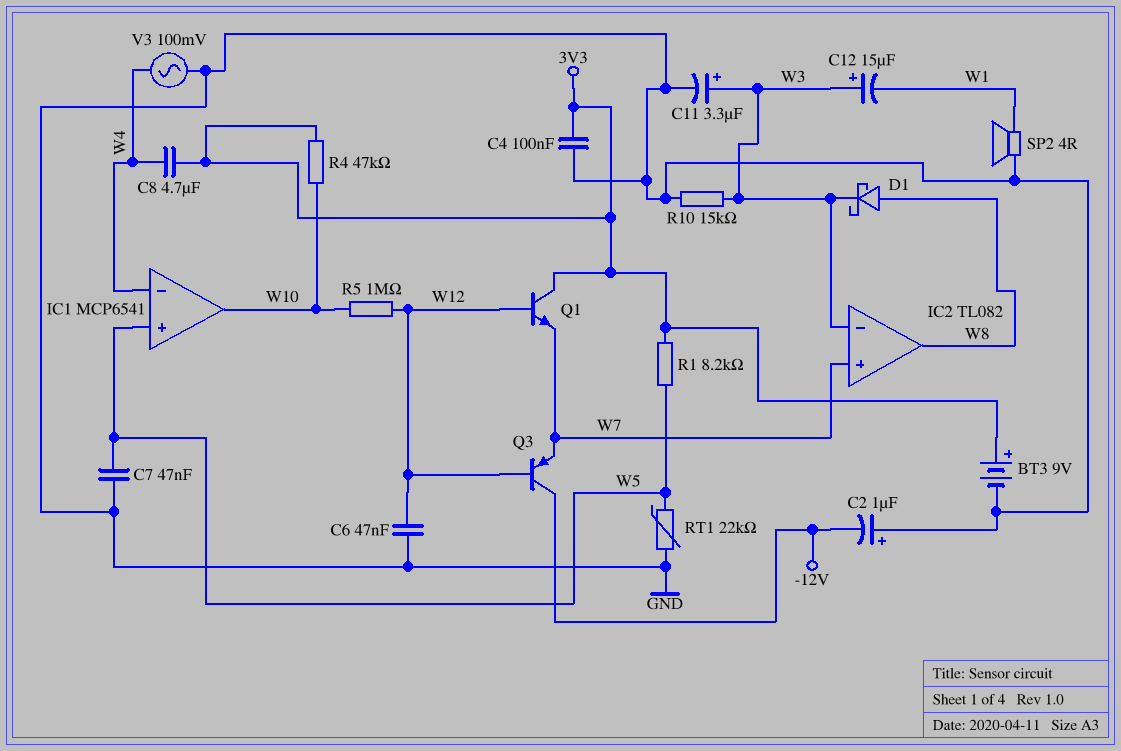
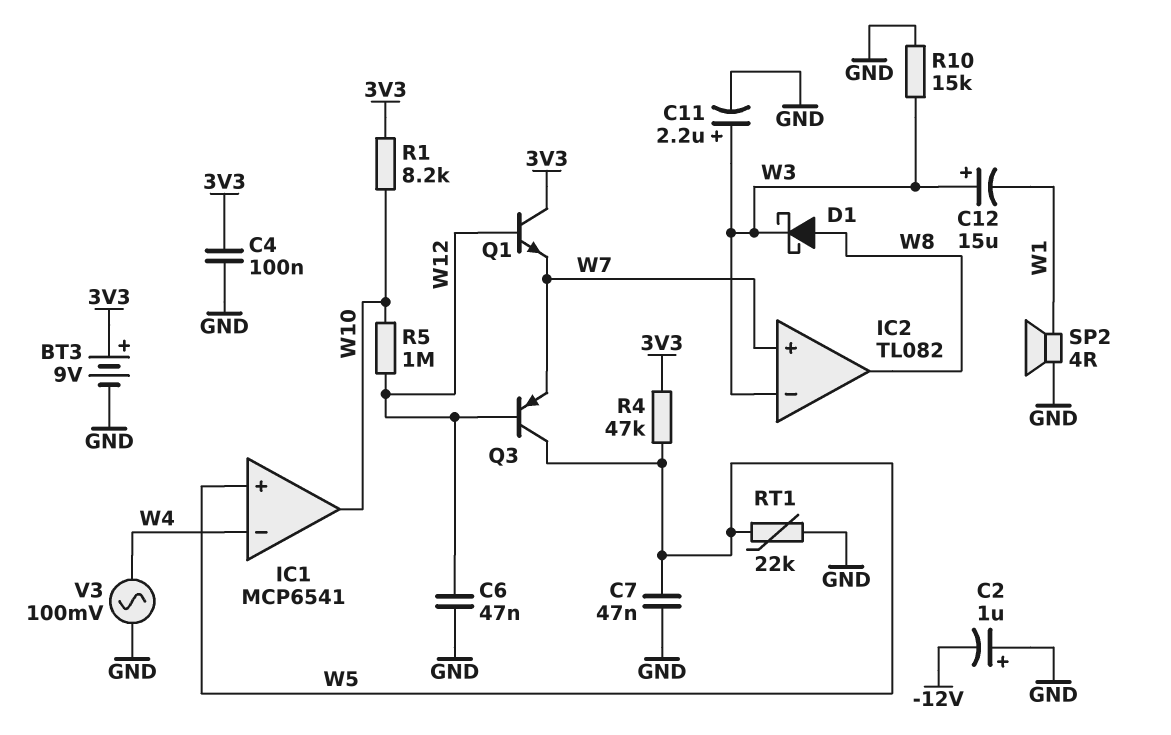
C8: 4.7uF (3V3, W4) -> none
C11: 3.3uF (plus W3, minus GND) -> 2.2uF (plus W3, minus GND)
Q3: PNP (B W12, C -12V, E W7) -> PNP (B W12, C W5, E W7)
R1: 8.2k (3V3, W5) -> 8.2k (3V3, W10)
R4: 47k (3V3, W10) -> 47k (3V3, W5)

